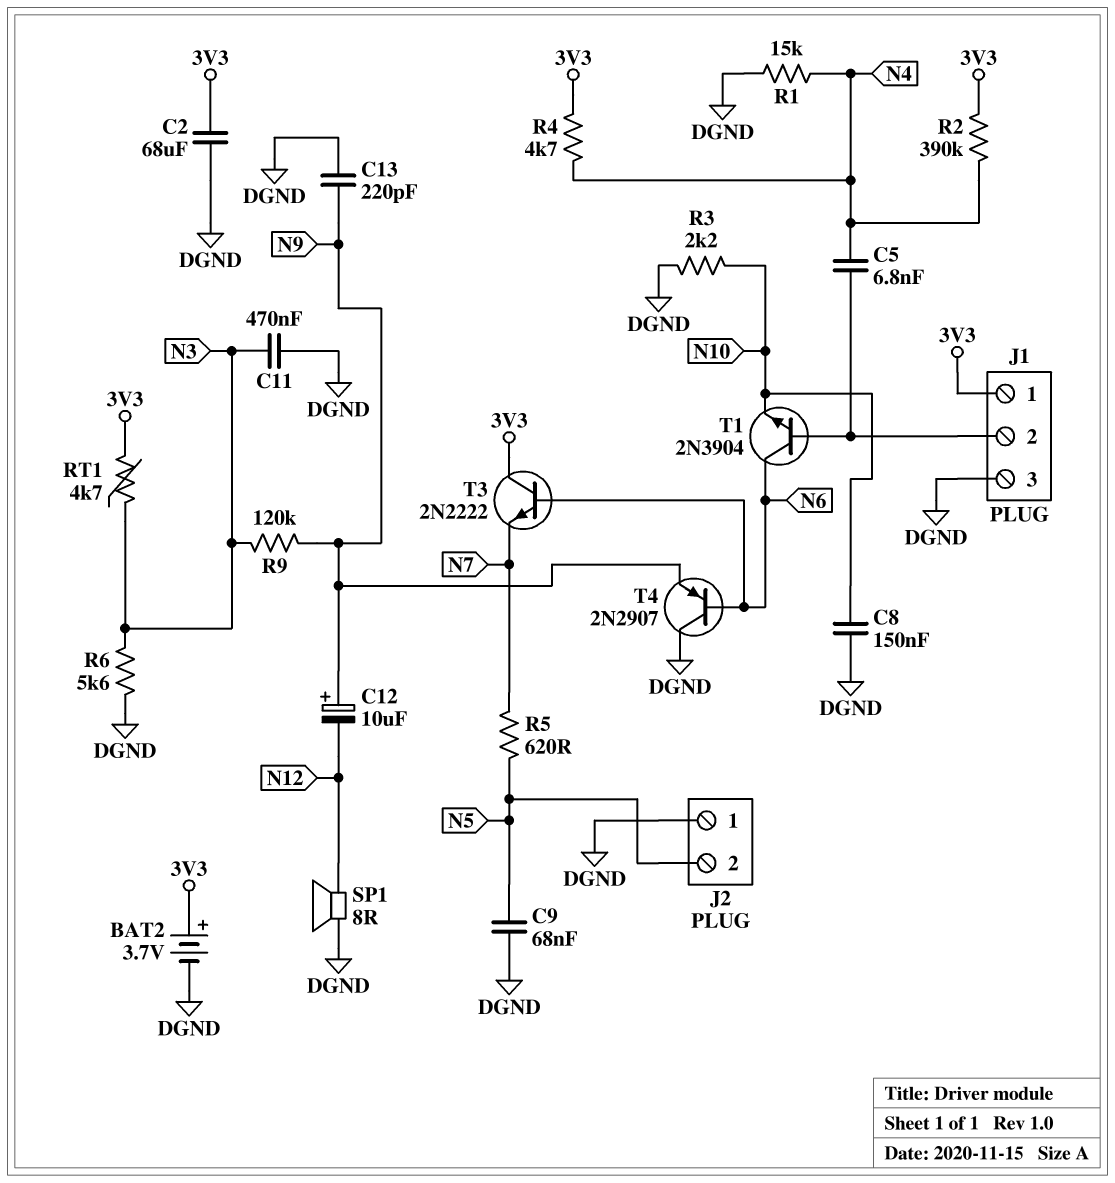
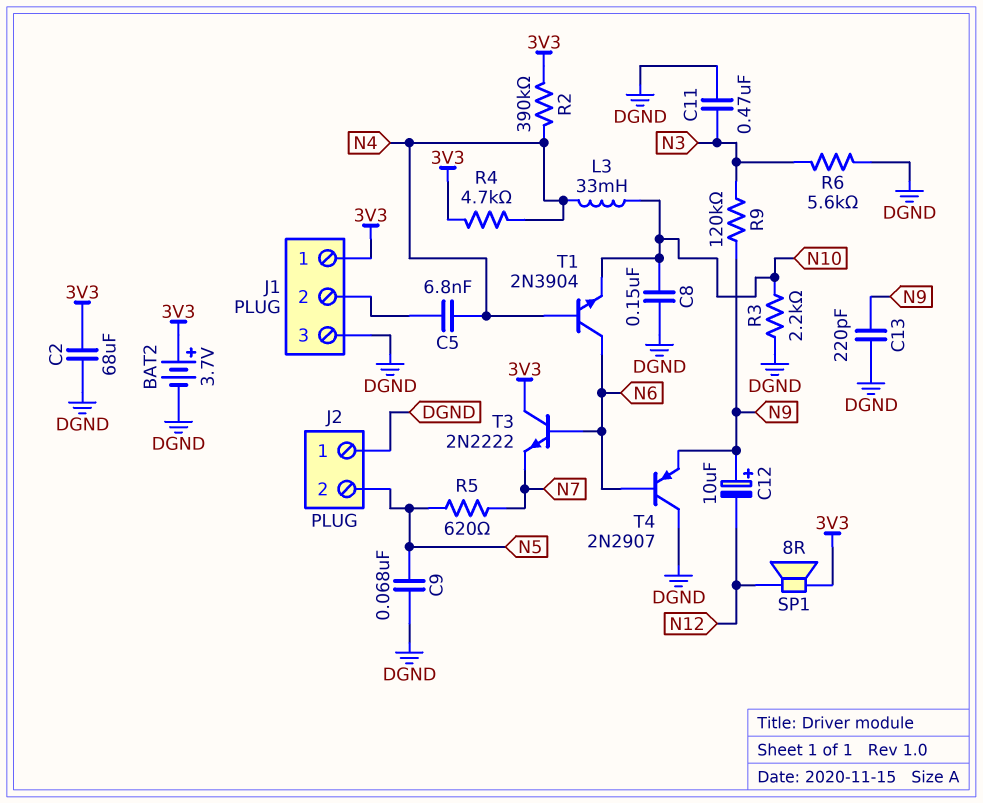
L3: none -> 33mH (N4, N10)
R1: 15k (DGND, N4) -> none
RT1: 4.7k (3V3, N3) -> none
SP1: speaker 8R (DGND, N12) -> speaker 8R (3V3, N12)
T1: NPN 2N3904 (B J1/2, C N6, E N10) -> NPN 2N3904 (B N4, C N6, E N10)

